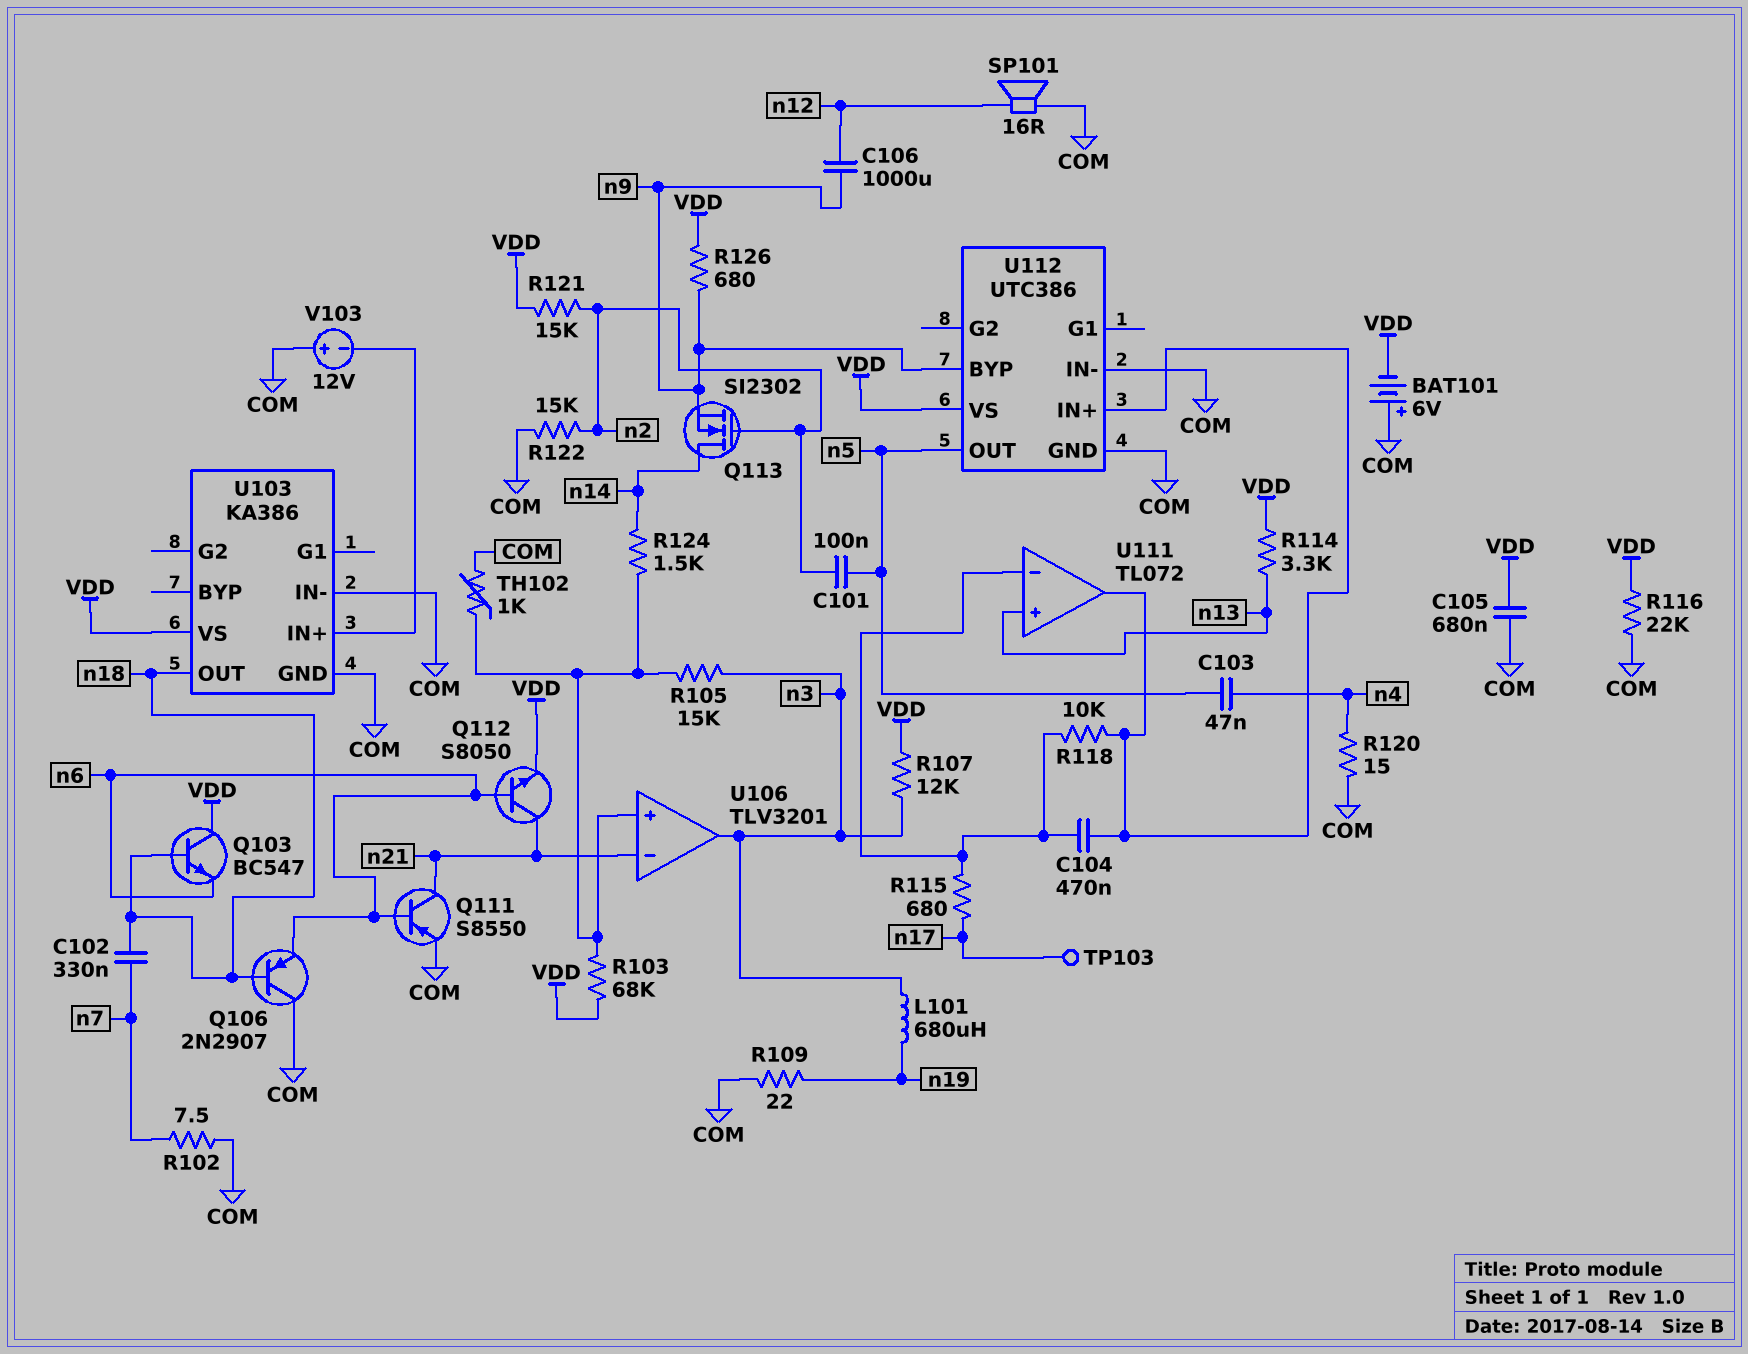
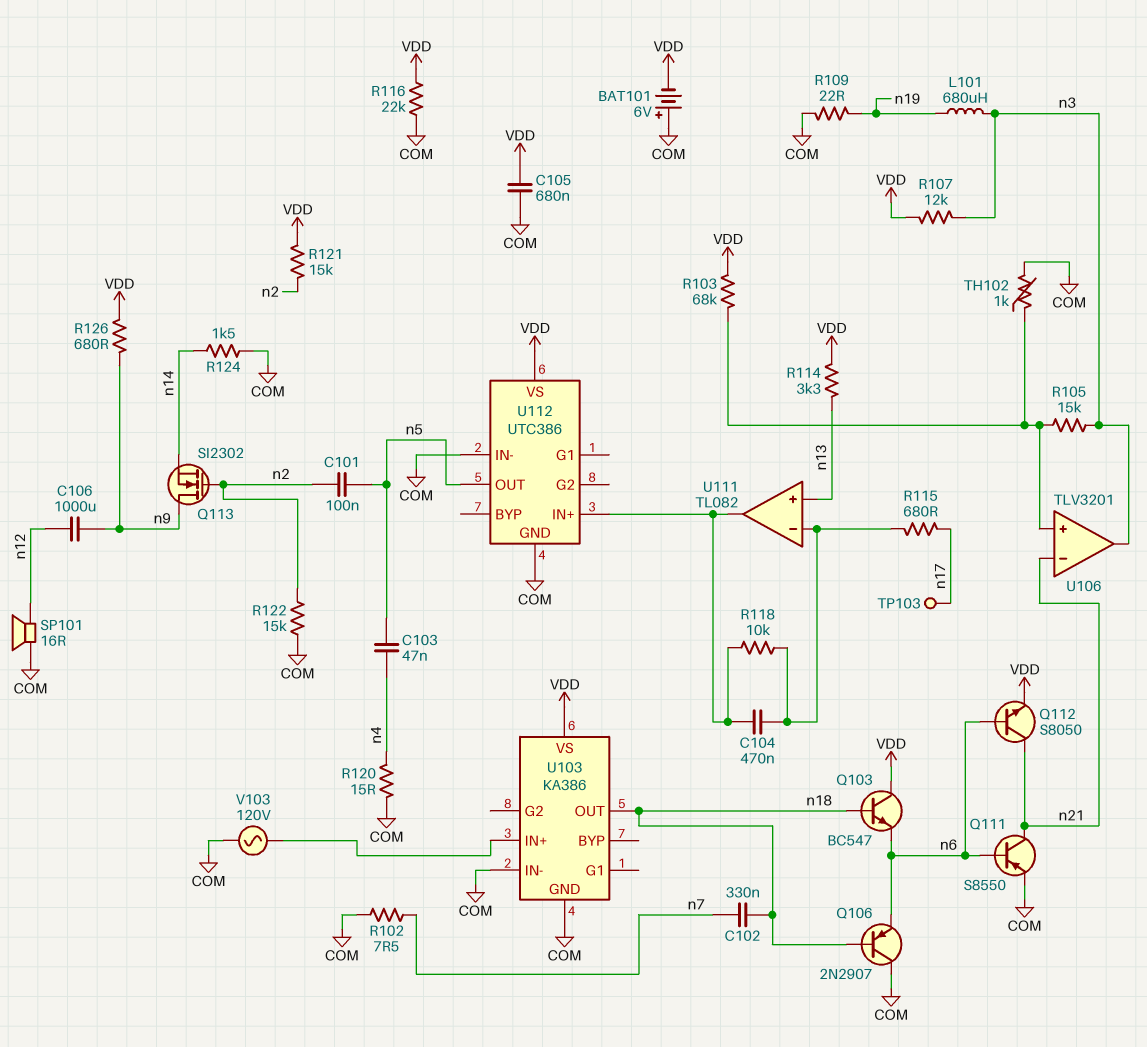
Q113: NMOS SI2302 (G n2, D n14, S n9) -> NMOS SI2302 (G n2, D n9, S n14)
R124: 1.5k (U106/in+, n14) -> 1.5k (COM, n14)
U111: TL072 -> TL082
U112 pin BYP: n9 -> none
V103: 12V (plus COM, minus U103/IN+) -> AC 120V (COM, U103/IN+)

